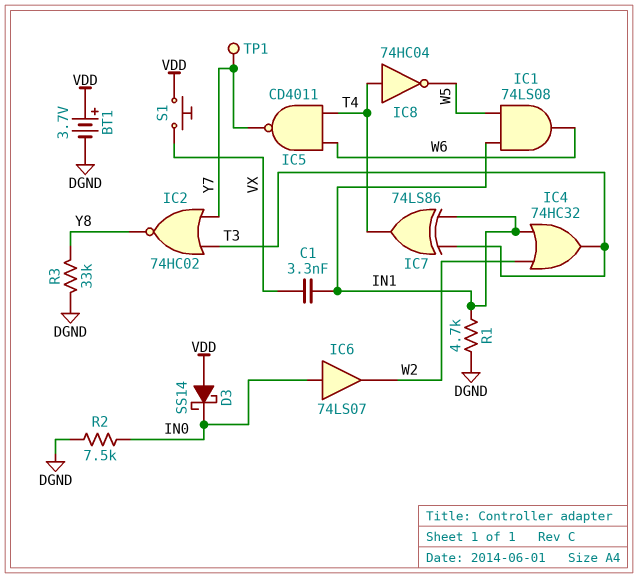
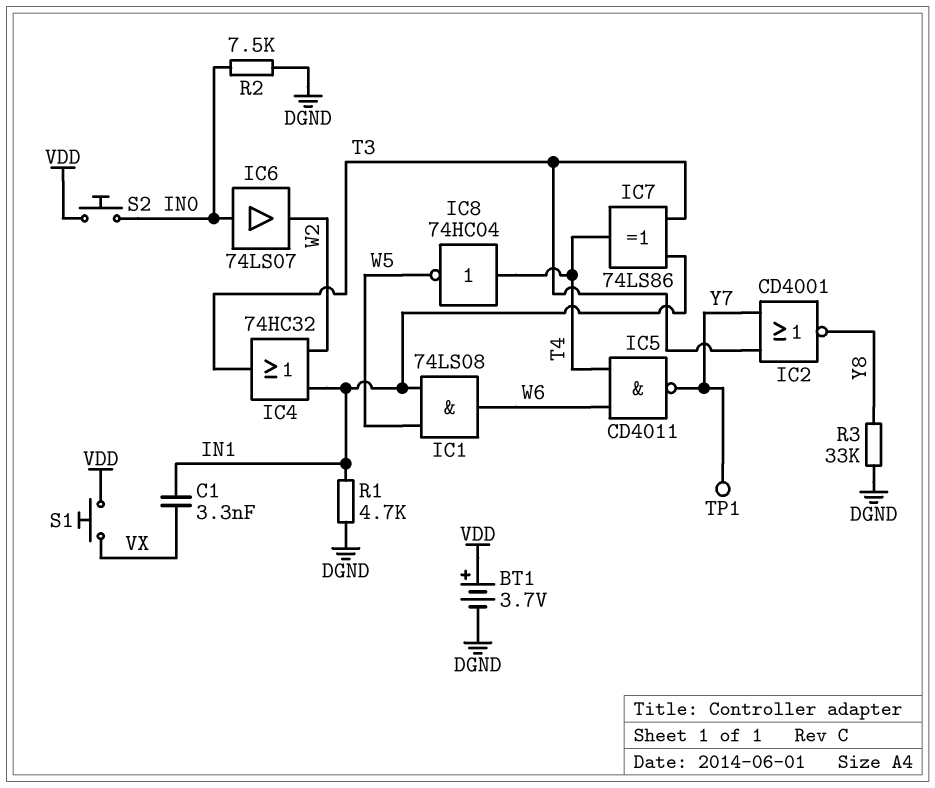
D3: schottky SS14 (A VDD, K IN0) -> none
IC2: NOR 74HC02 (in T3, in Y7, out Y8) -> NOR CD4001 (in T3, in Y7, out Y8)
S2: none -> button (IN0, VDD)

